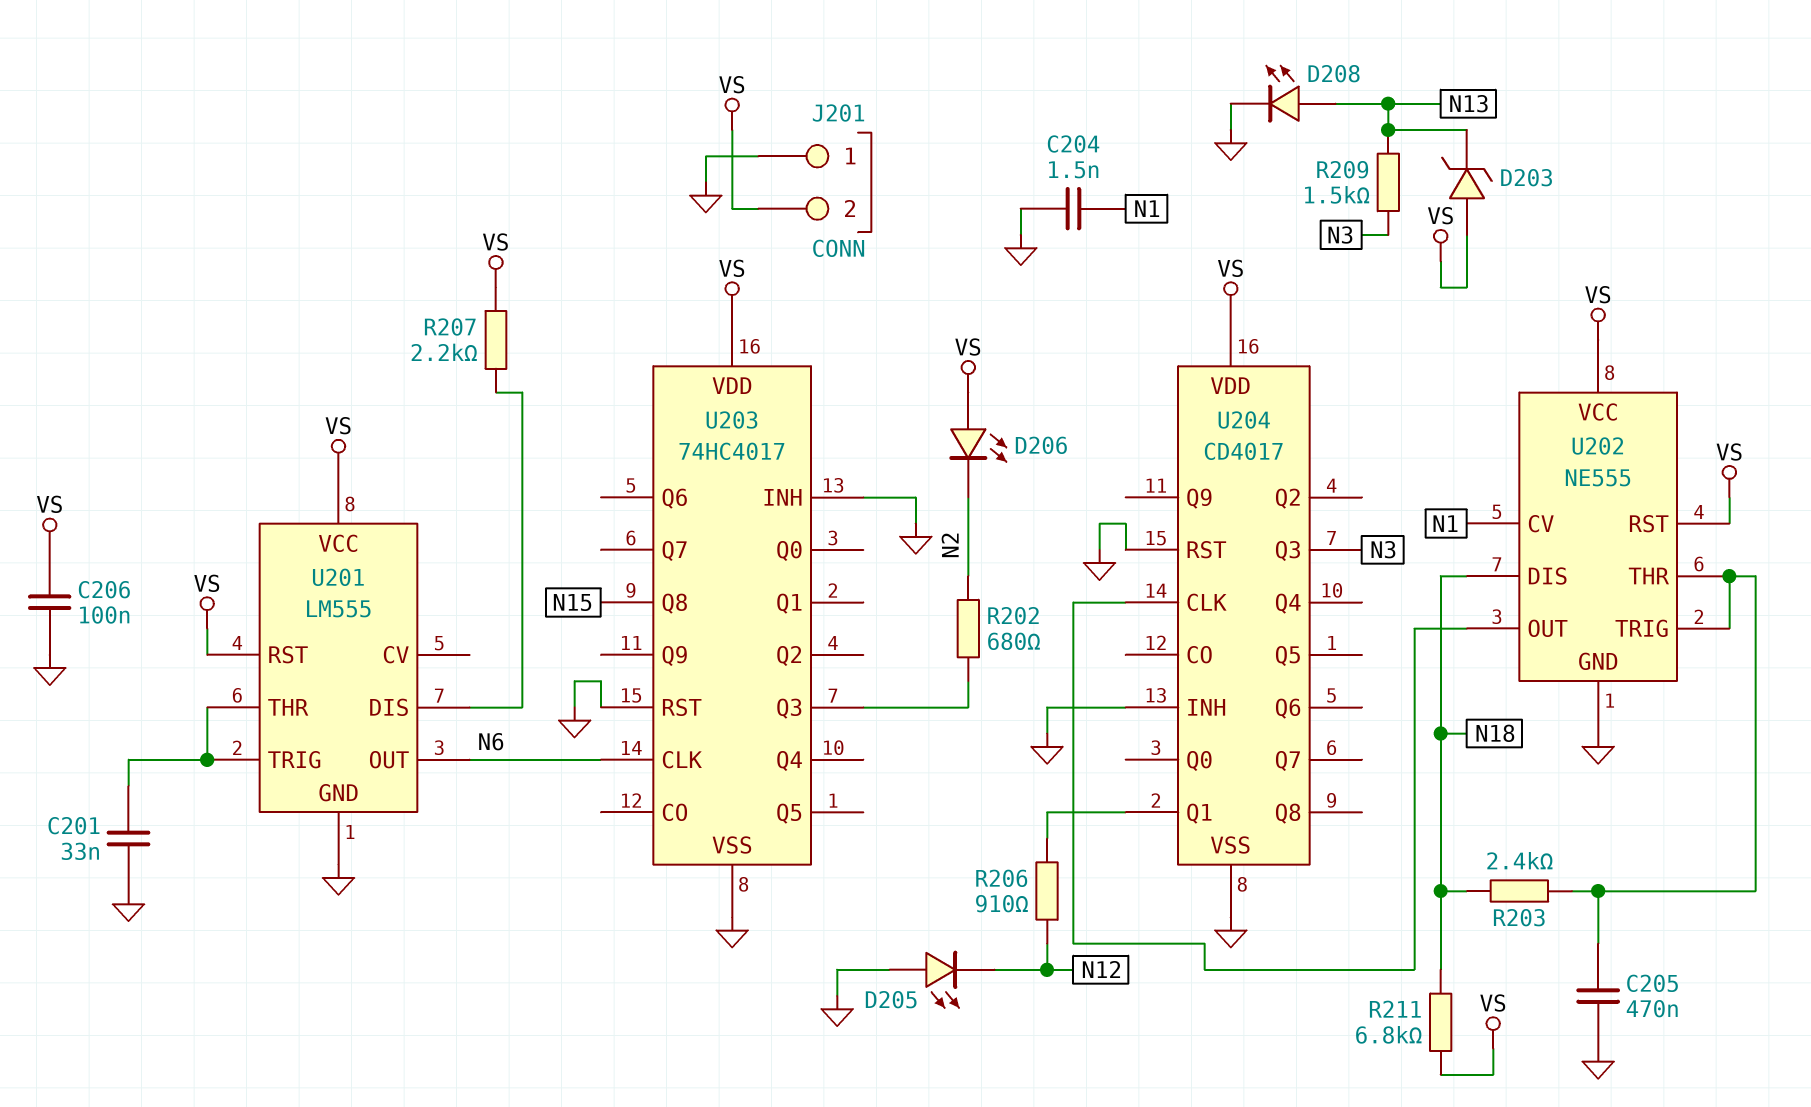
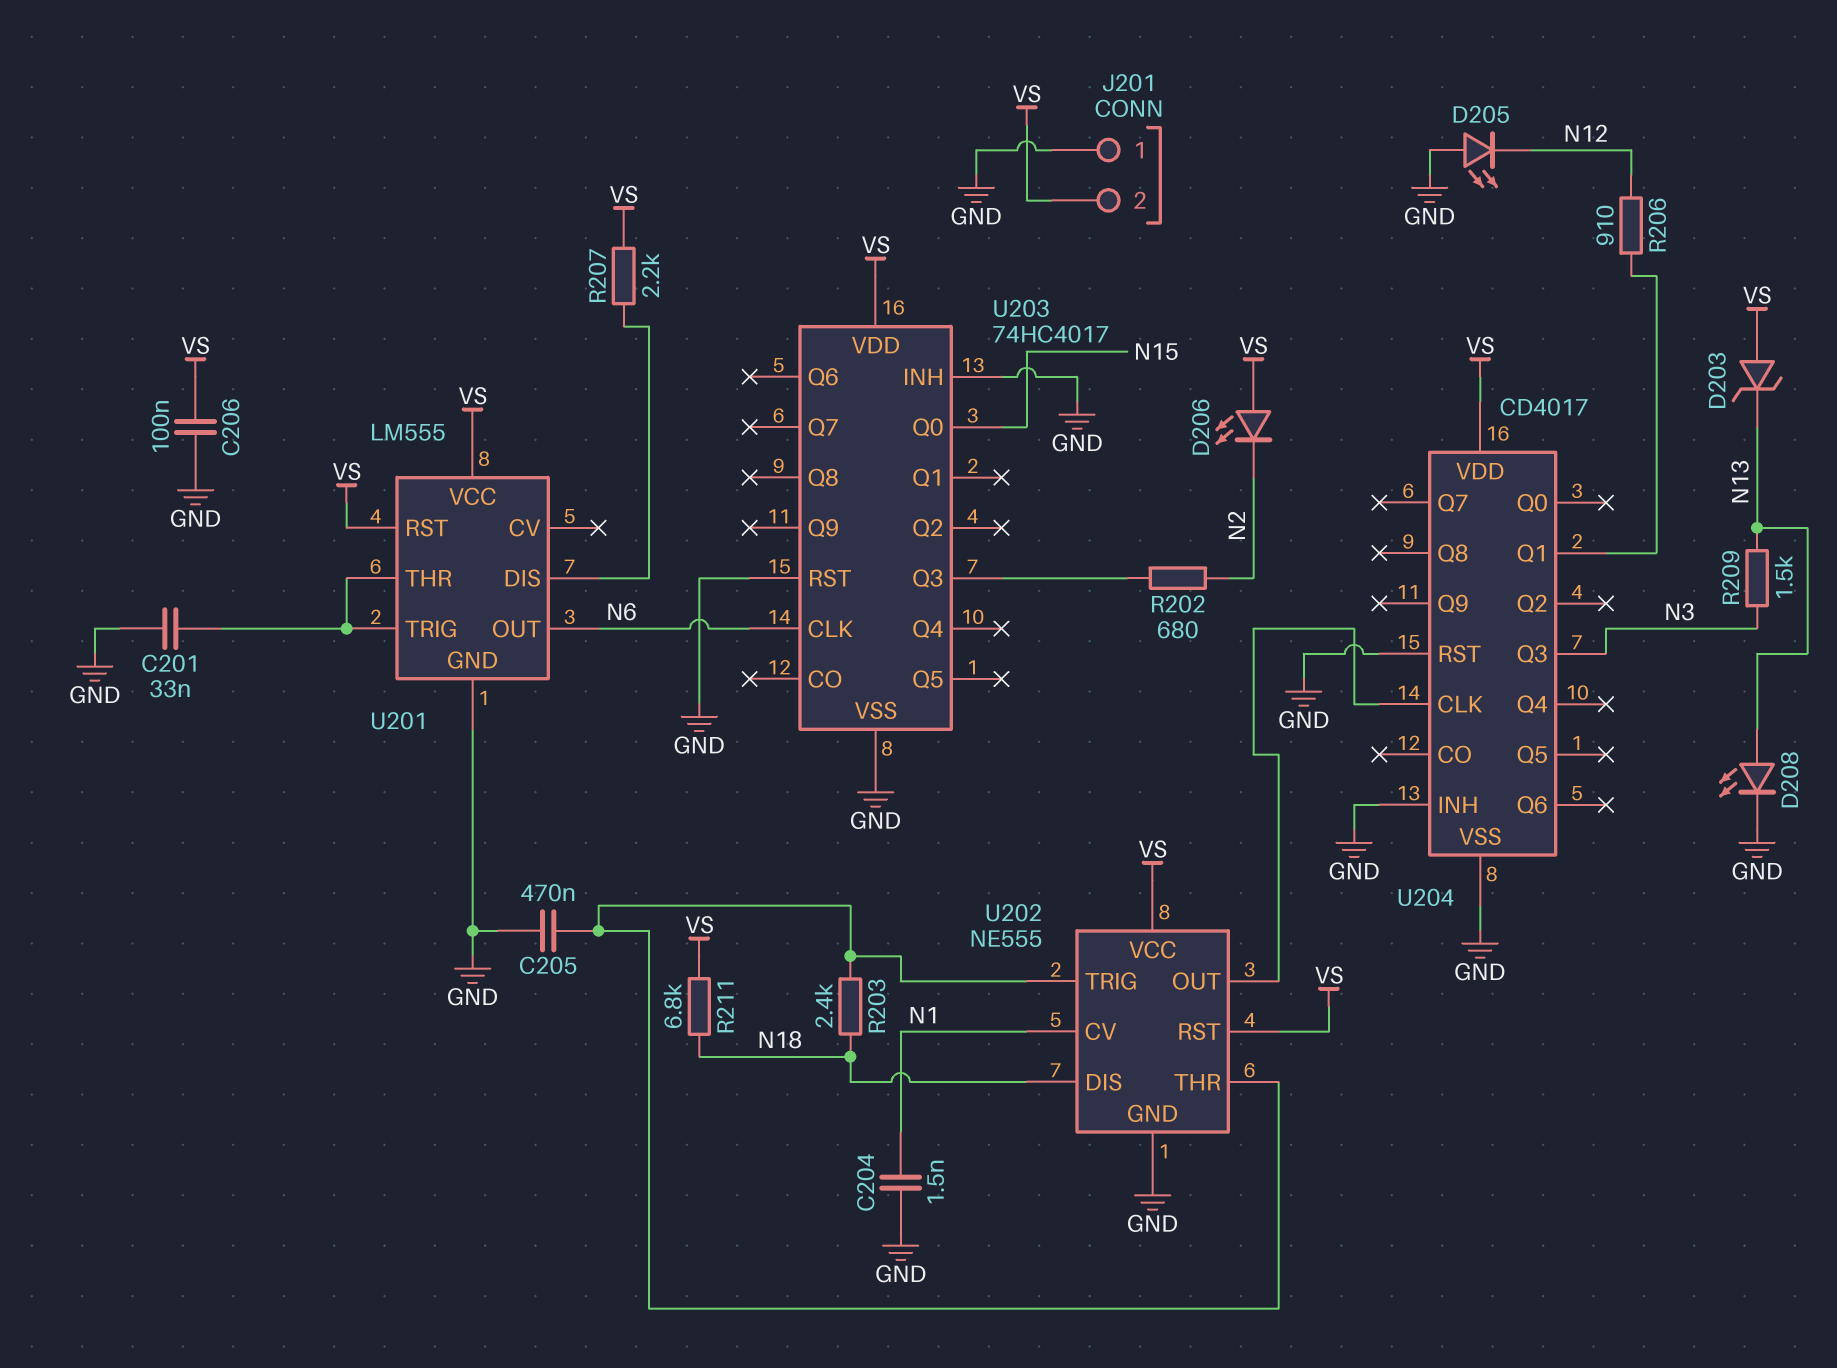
U203 pin Q0: none -> N15
U203 pin Q8: N15 -> none

